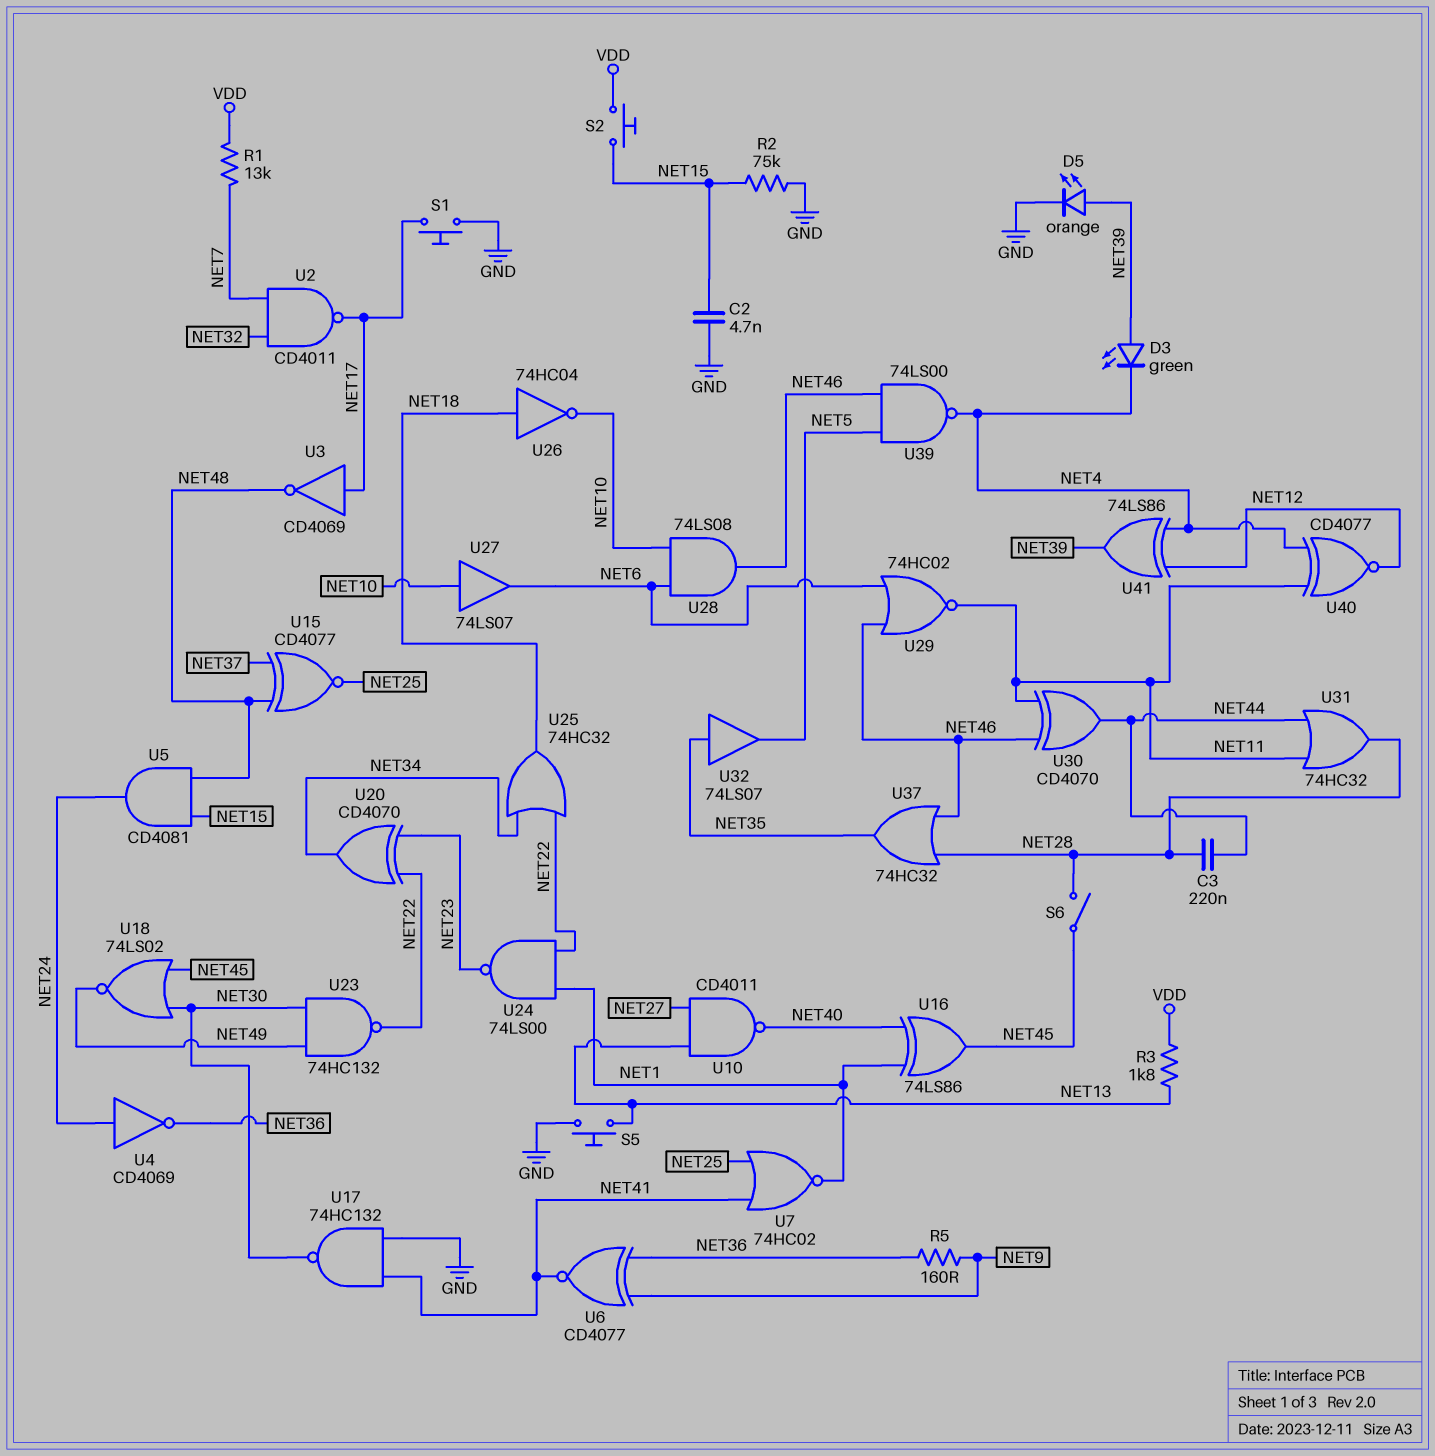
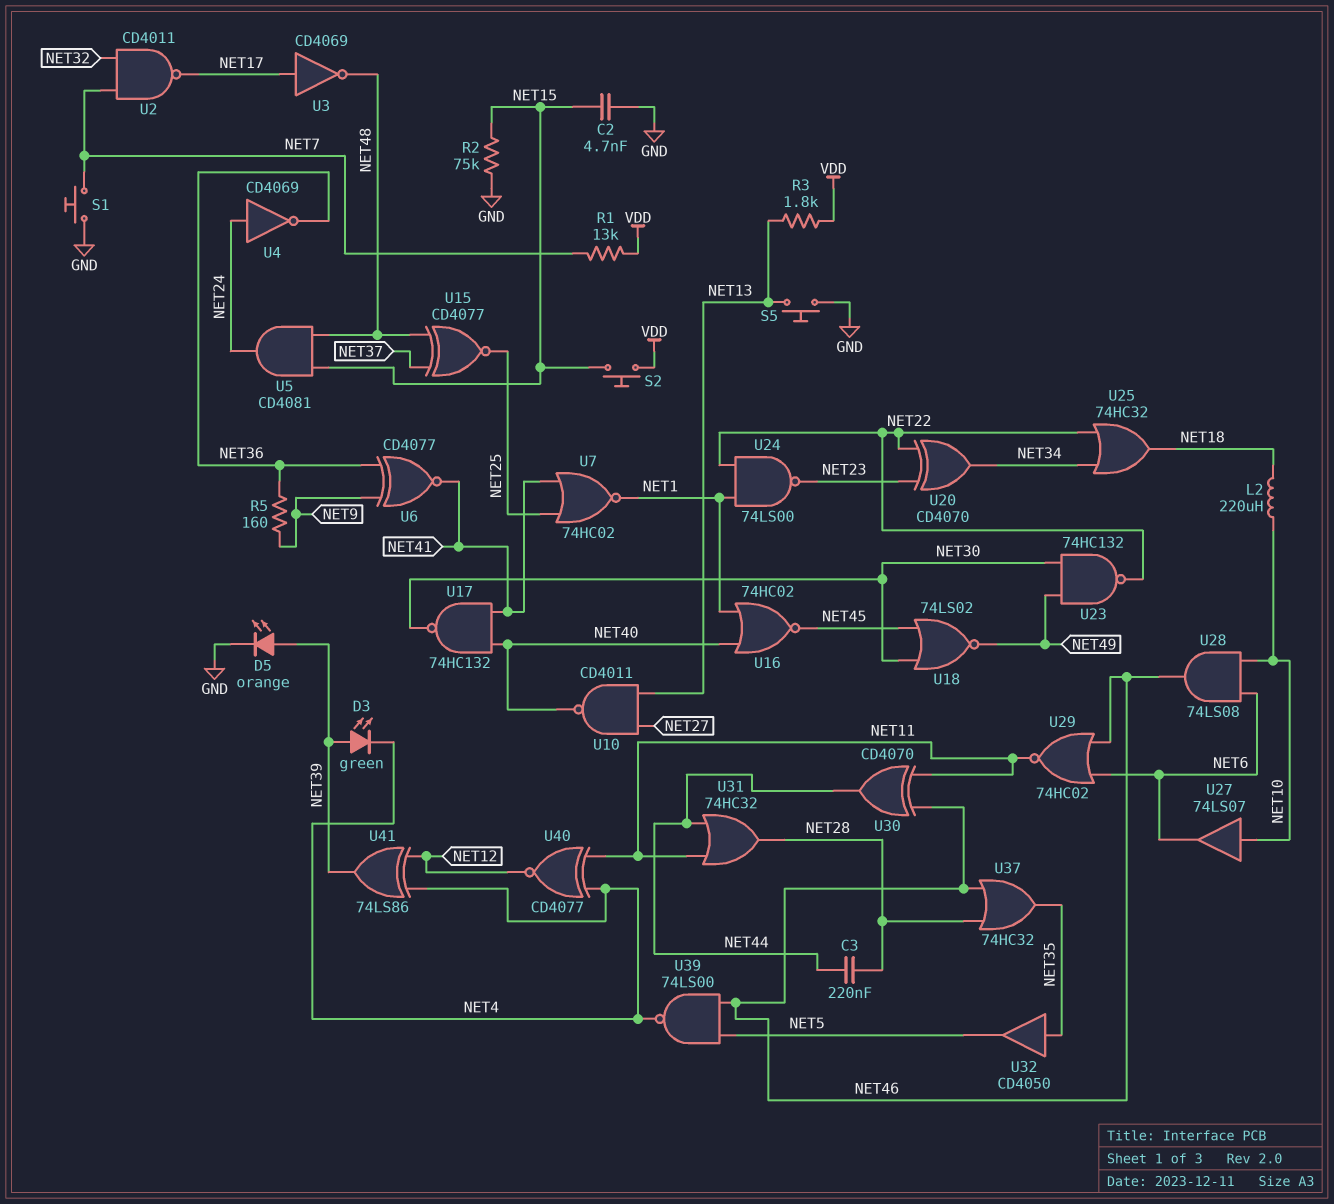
L2: none -> 220uH (NET10, NET18)
S1: button (GND, NET17) -> button (GND, NET7)
S6: switch (NET28, NET45) -> none
U16: XOR 74LS86 (in NET1, in NET40, out NET45) -> NOR 74HC02 (in NET1, in NET40, out NET45)
U17: NAND 74HC132 (in GND, in NET41, out NET30) -> NAND 74HC132 (in NET40, in NET41, out NET30)
U26: NOT 74HC04 (in NET18, out NET10) -> none
U32: buffer 74LS07 (in NET35, out NET5) -> buffer CD4050 (in NET35, out NET5)

